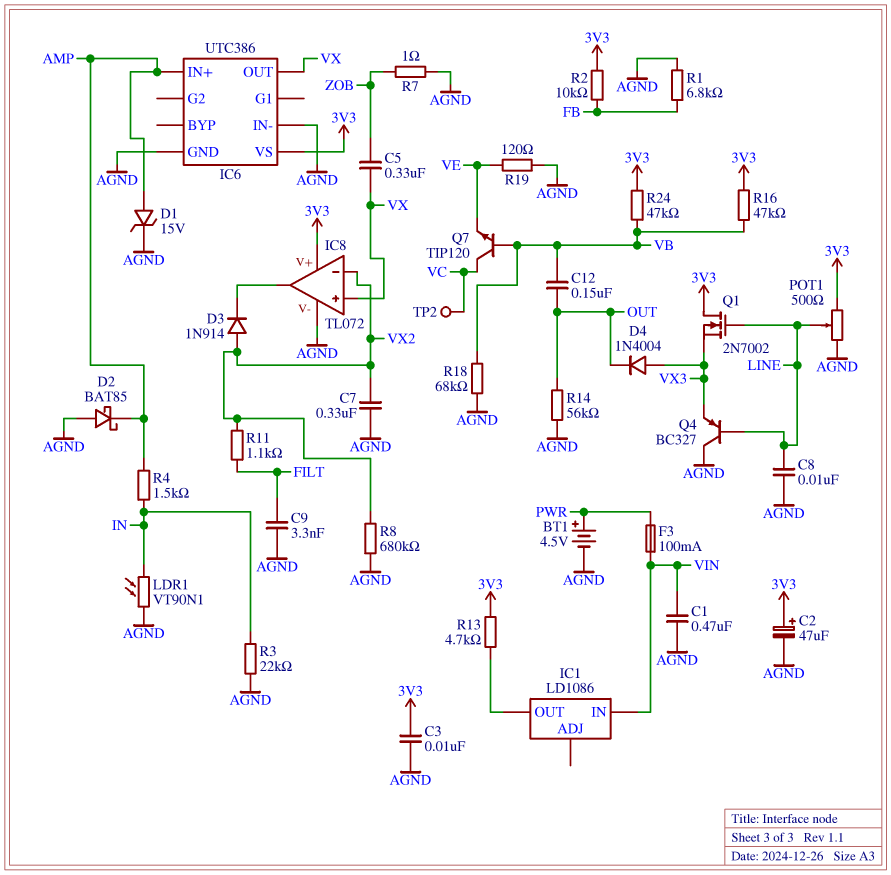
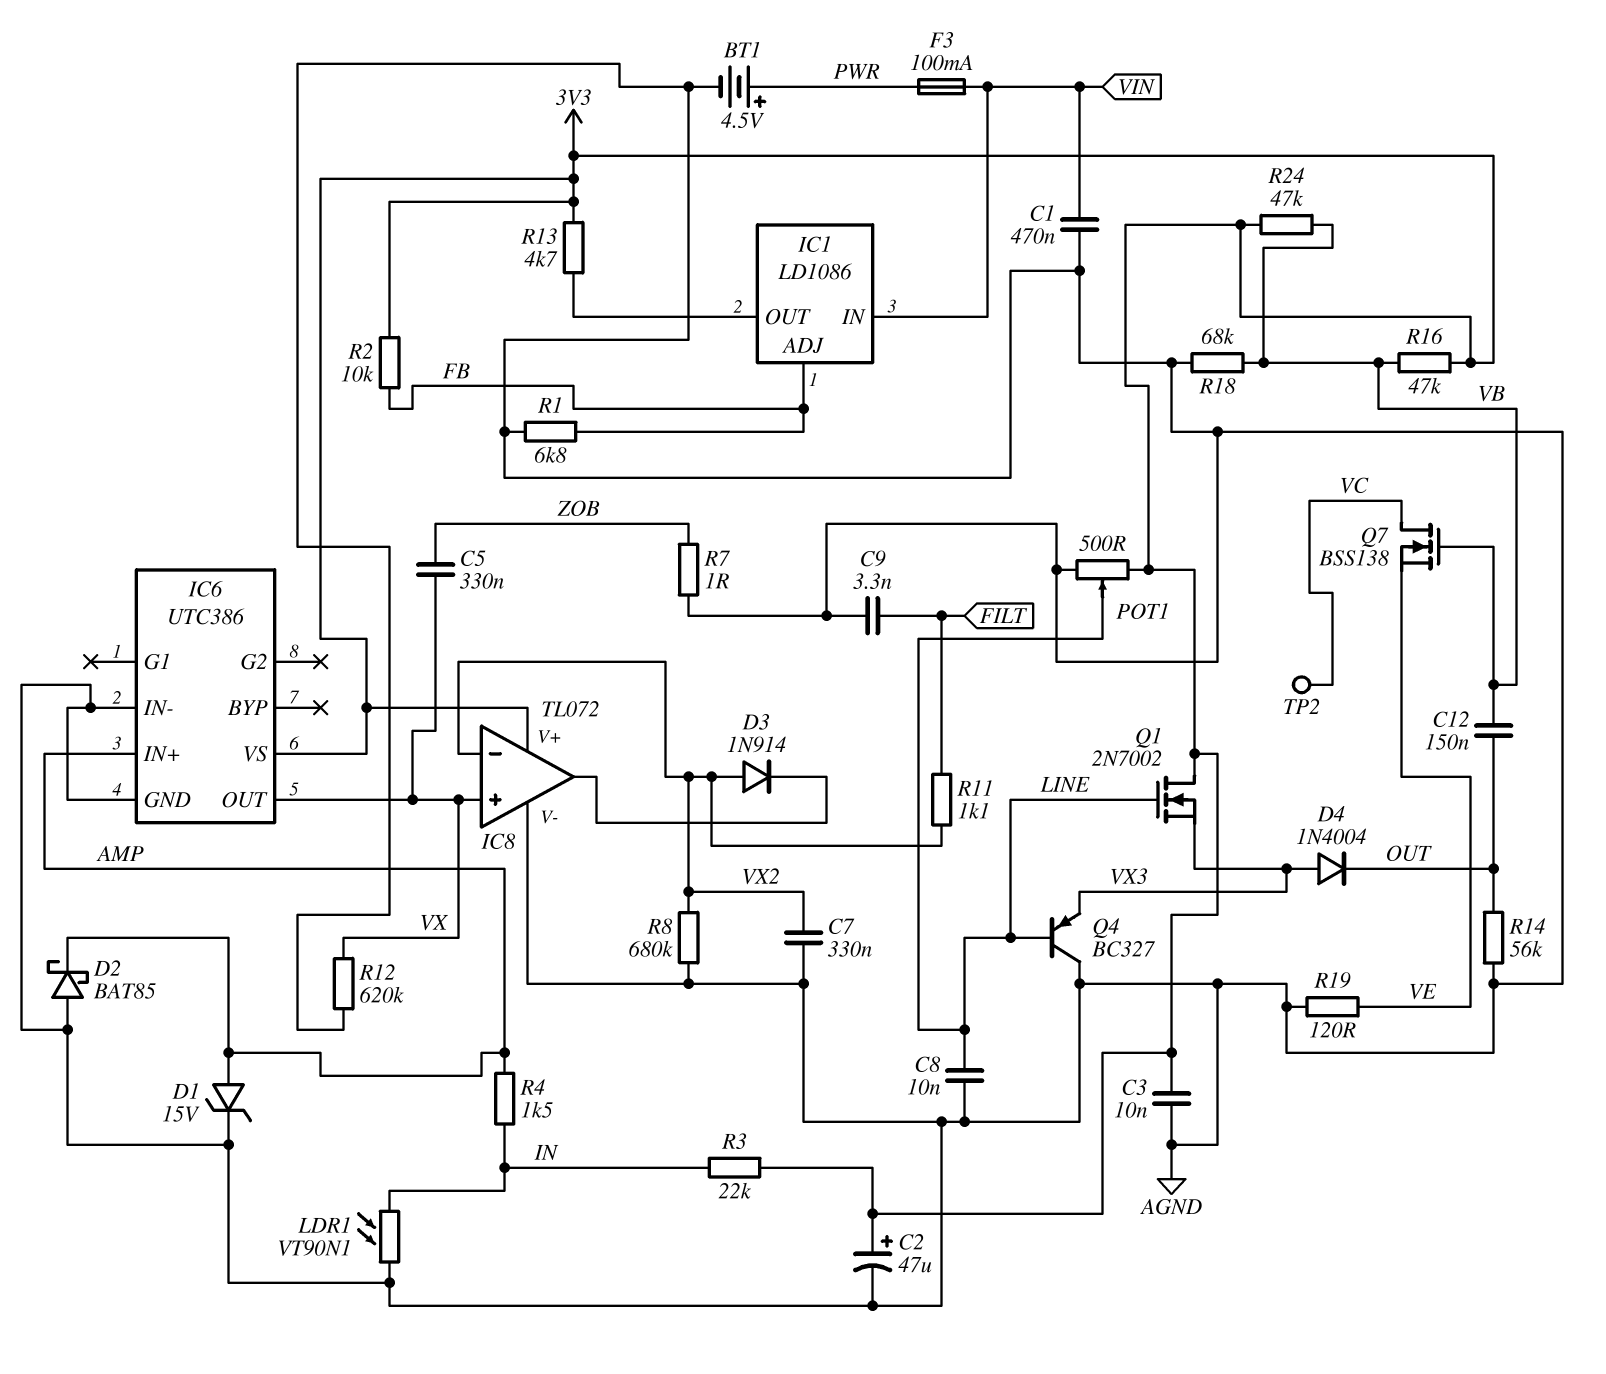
IC1 pin ADJ: none -> FB
Q7: NPN TIP120 (B VB, C VC, E VE) -> NMOS BSS138 (G VB, D VC, S VE)
R3: 22k (AGND, IN) -> 22k (3V3, IN)
R12: none -> 620k (AGND, VX)

